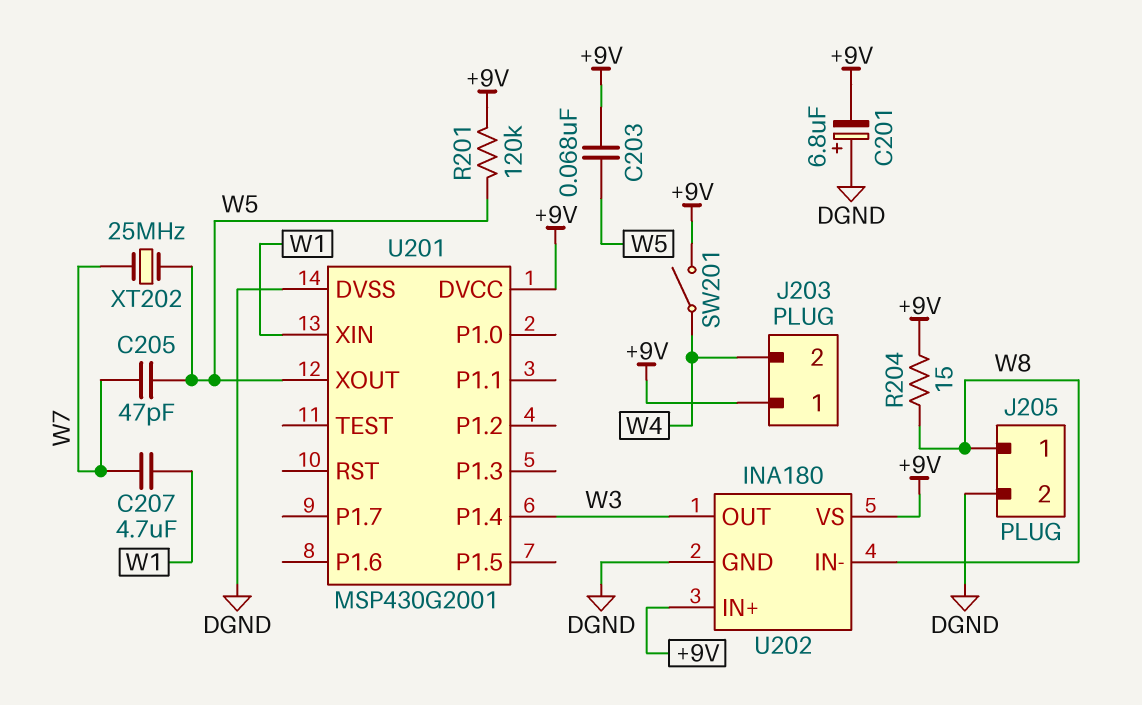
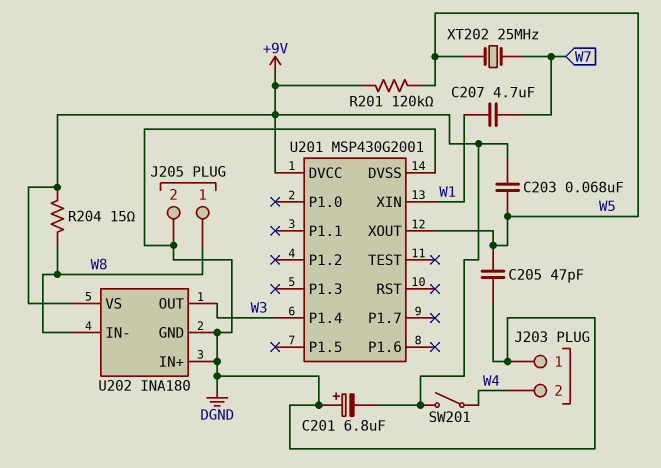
C205: 47pF (W5, W7) -> 47pF (DGND, W5)
J203 pin 1: +9V -> DGND
U202 pin IN+: +9V -> DGND

